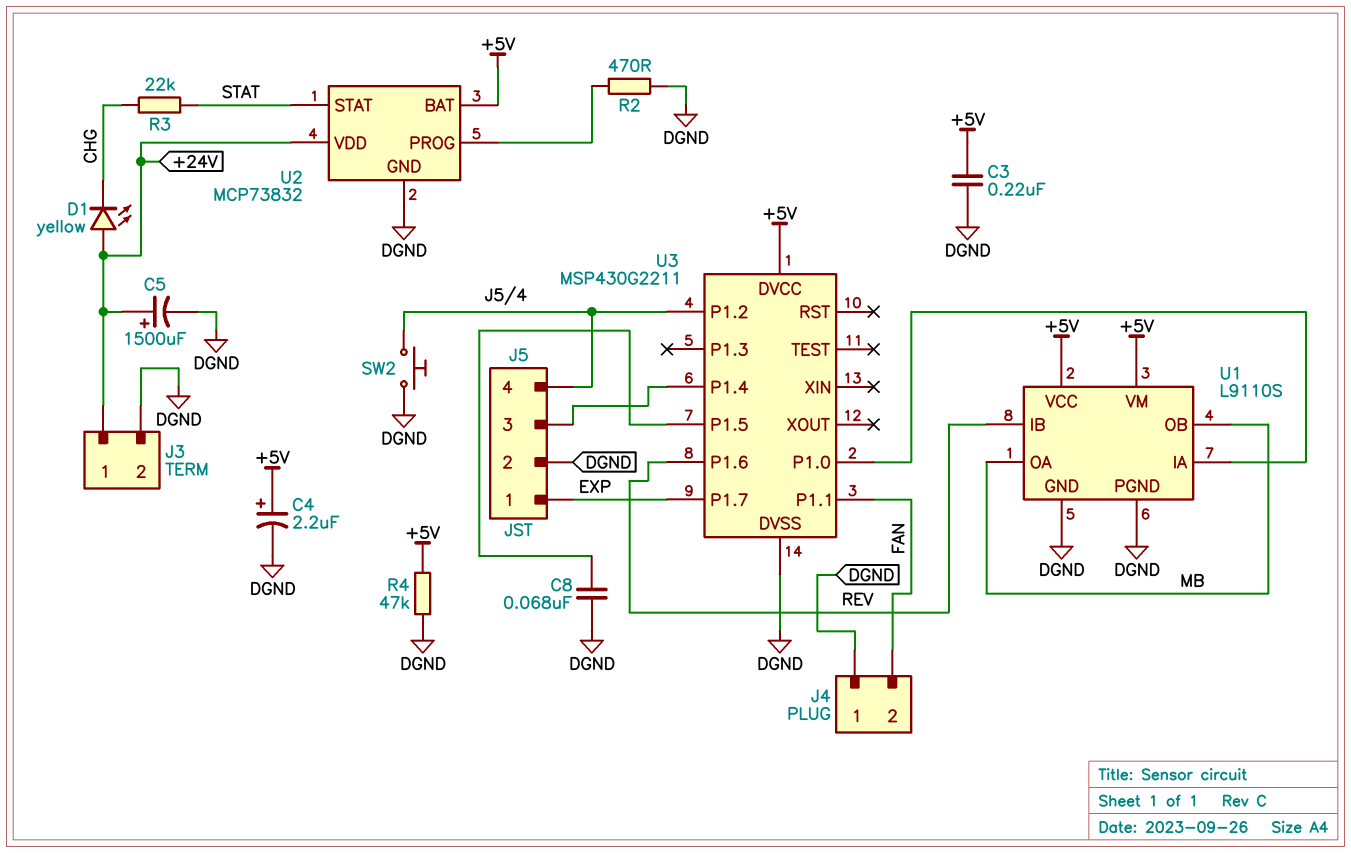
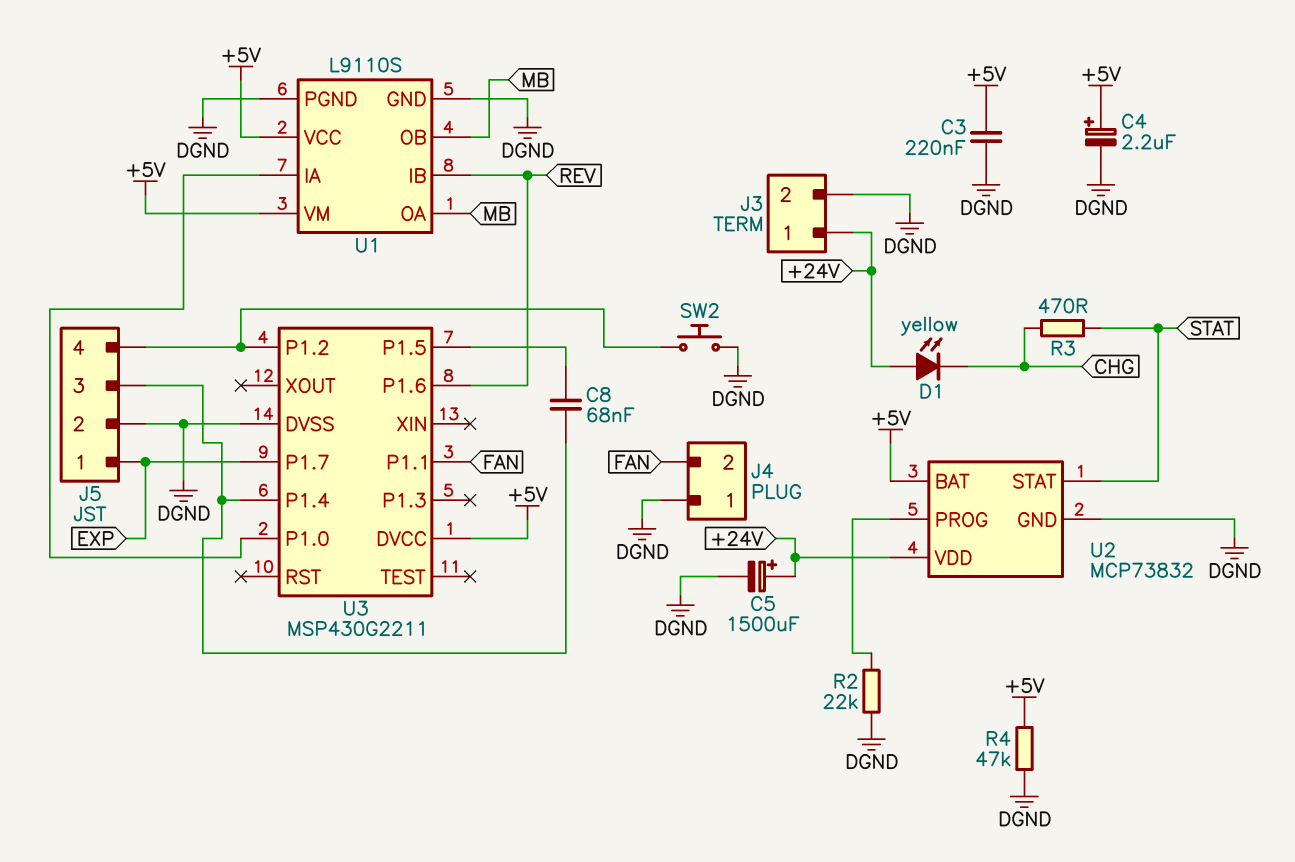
C8: 68nF (DGND, U3/P1.5) -> 68nF (J5/3, U3/P1.5)
R2: 470 (DGND, U2/PROG) -> 22k (DGND, U2/PROG)
R3: 22k (CHG, STAT) -> 470 (CHG, STAT)

